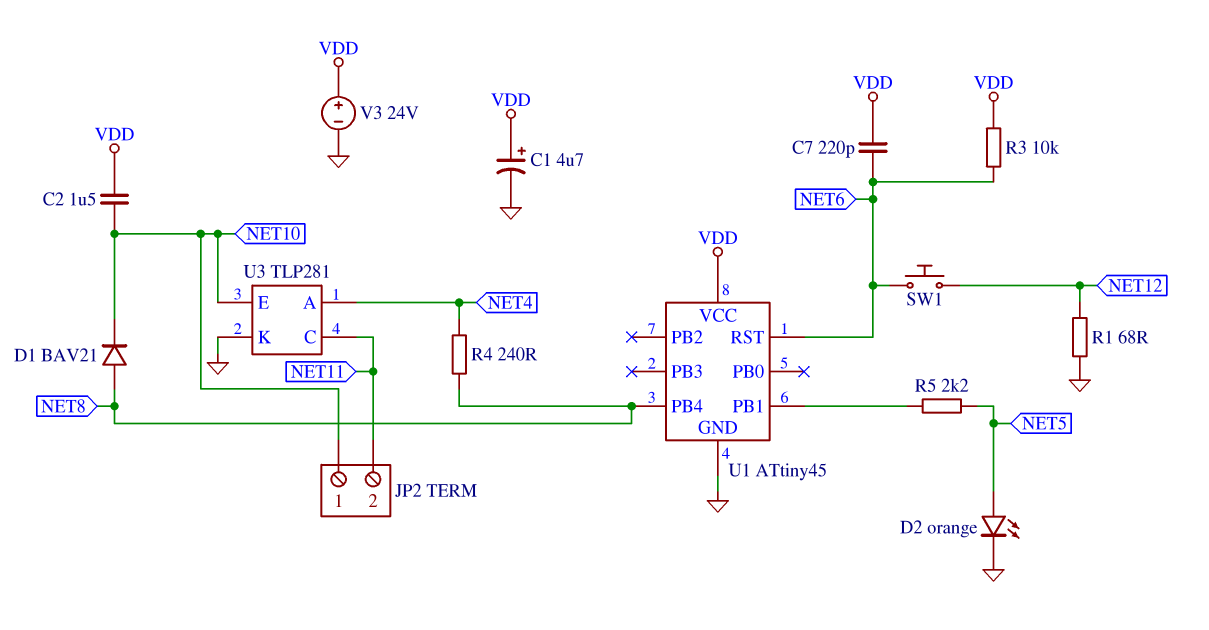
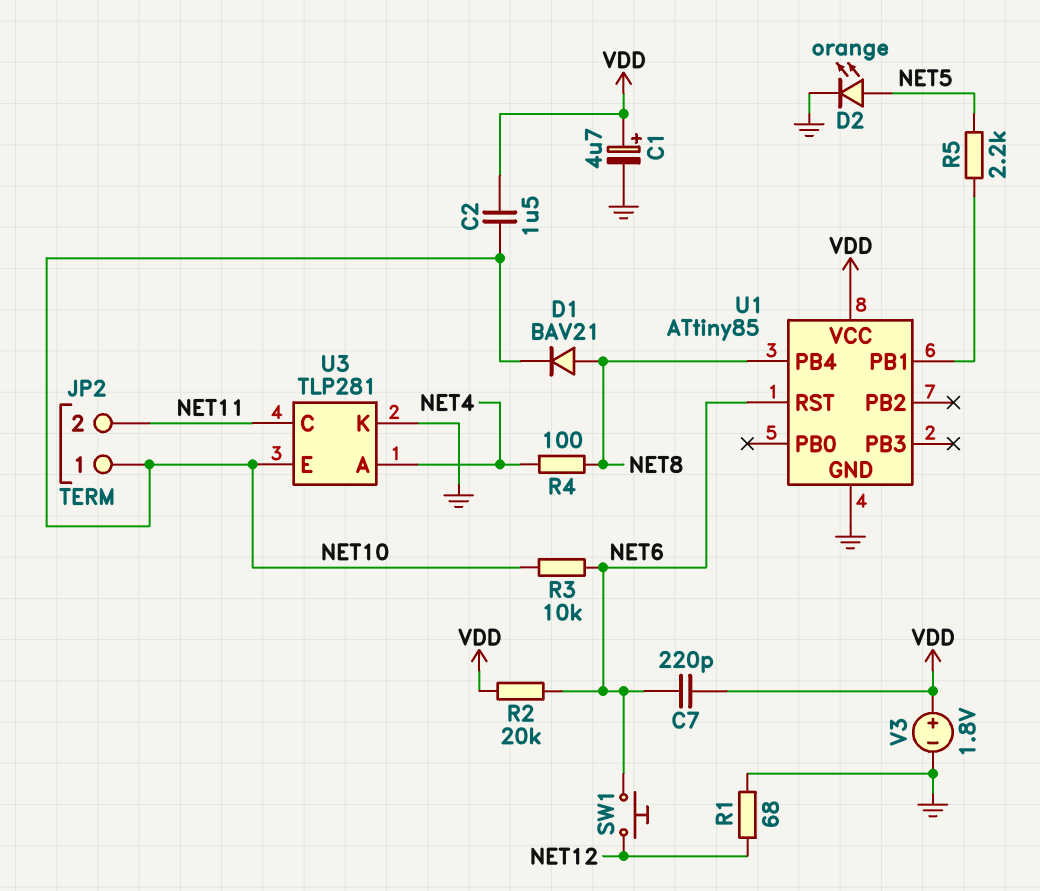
R2: none -> 20k (NET6, VDD)
R3: 10k (NET6, VDD) -> 10k (NET6, NET10)
R4: 240 (NET4, NET8) -> 100 (NET4, NET8)
U1: ATtiny45 -> ATtiny85
V3: 24V (plus VDD, minus GND) -> 1.8V (plus VDD, minus GND)

